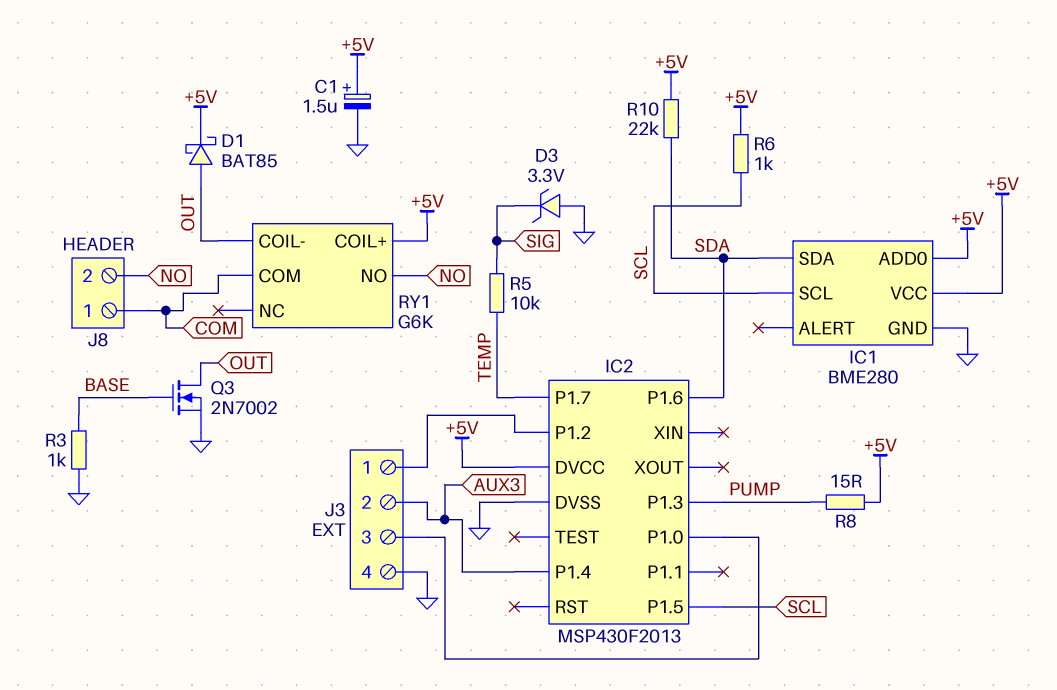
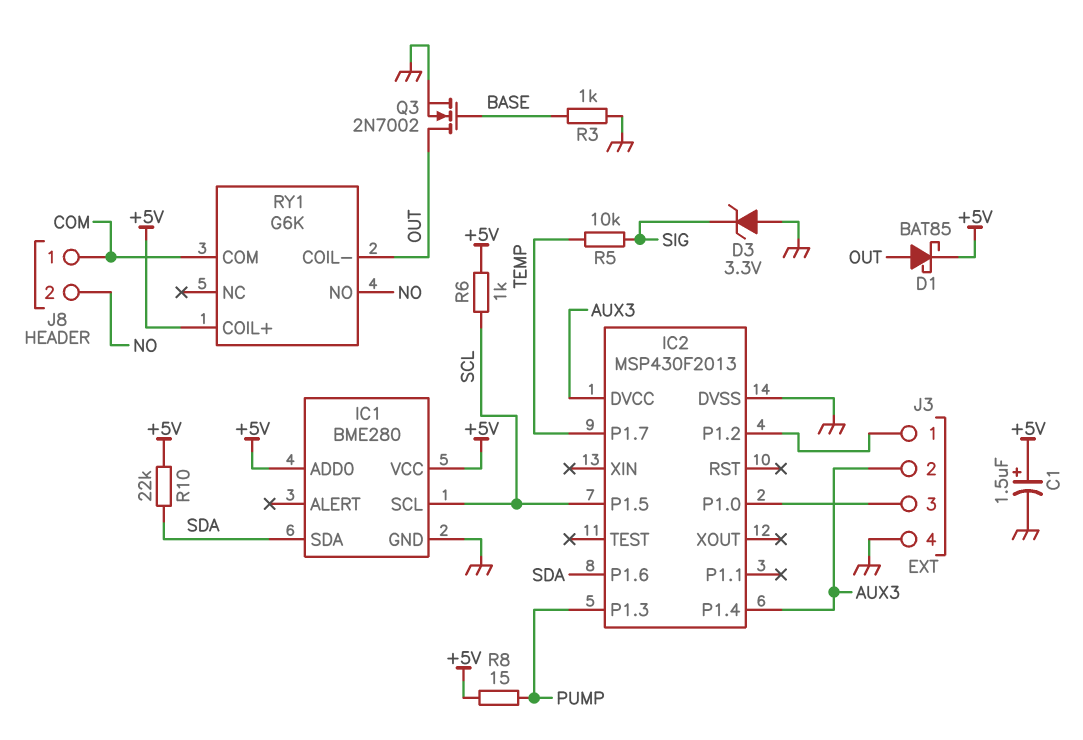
IC2 pin DVCC: +5V -> AUX3

